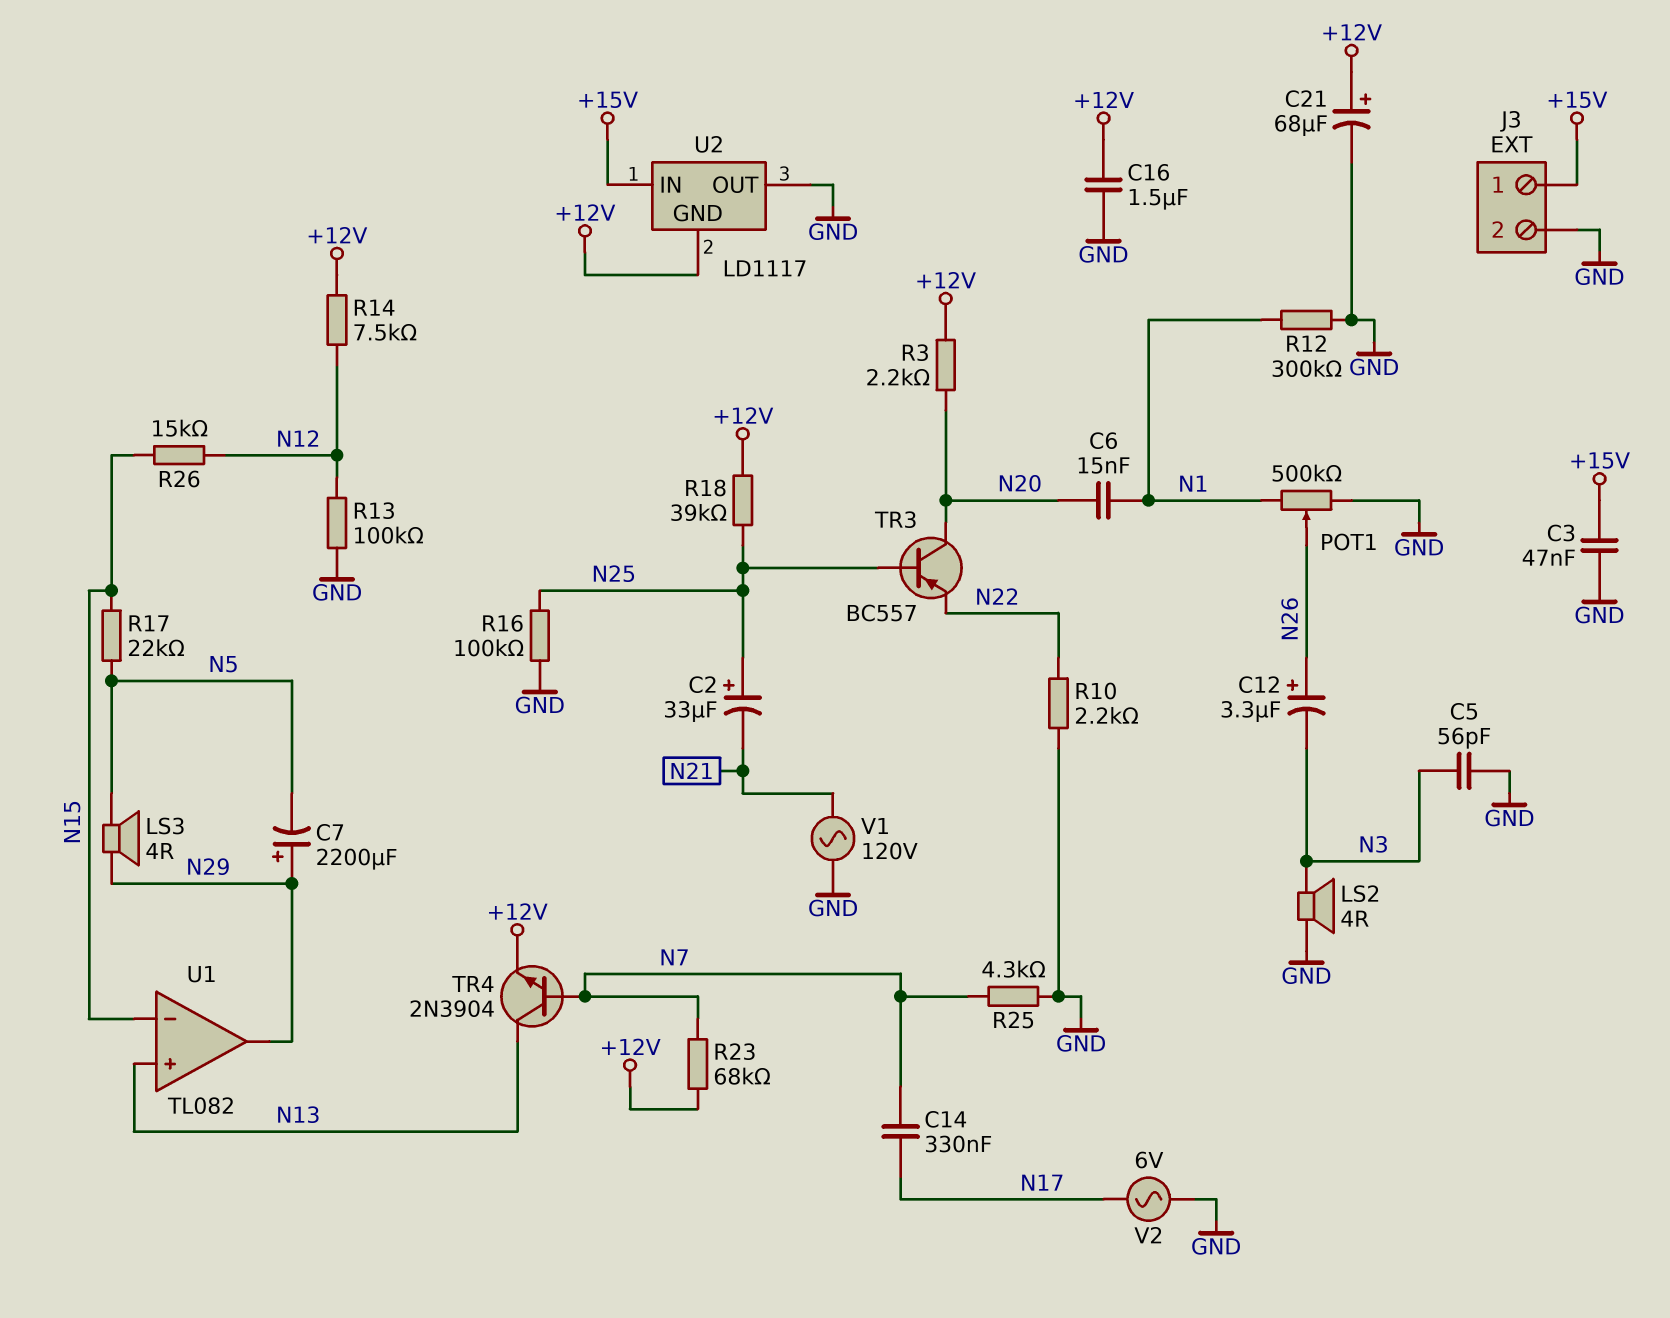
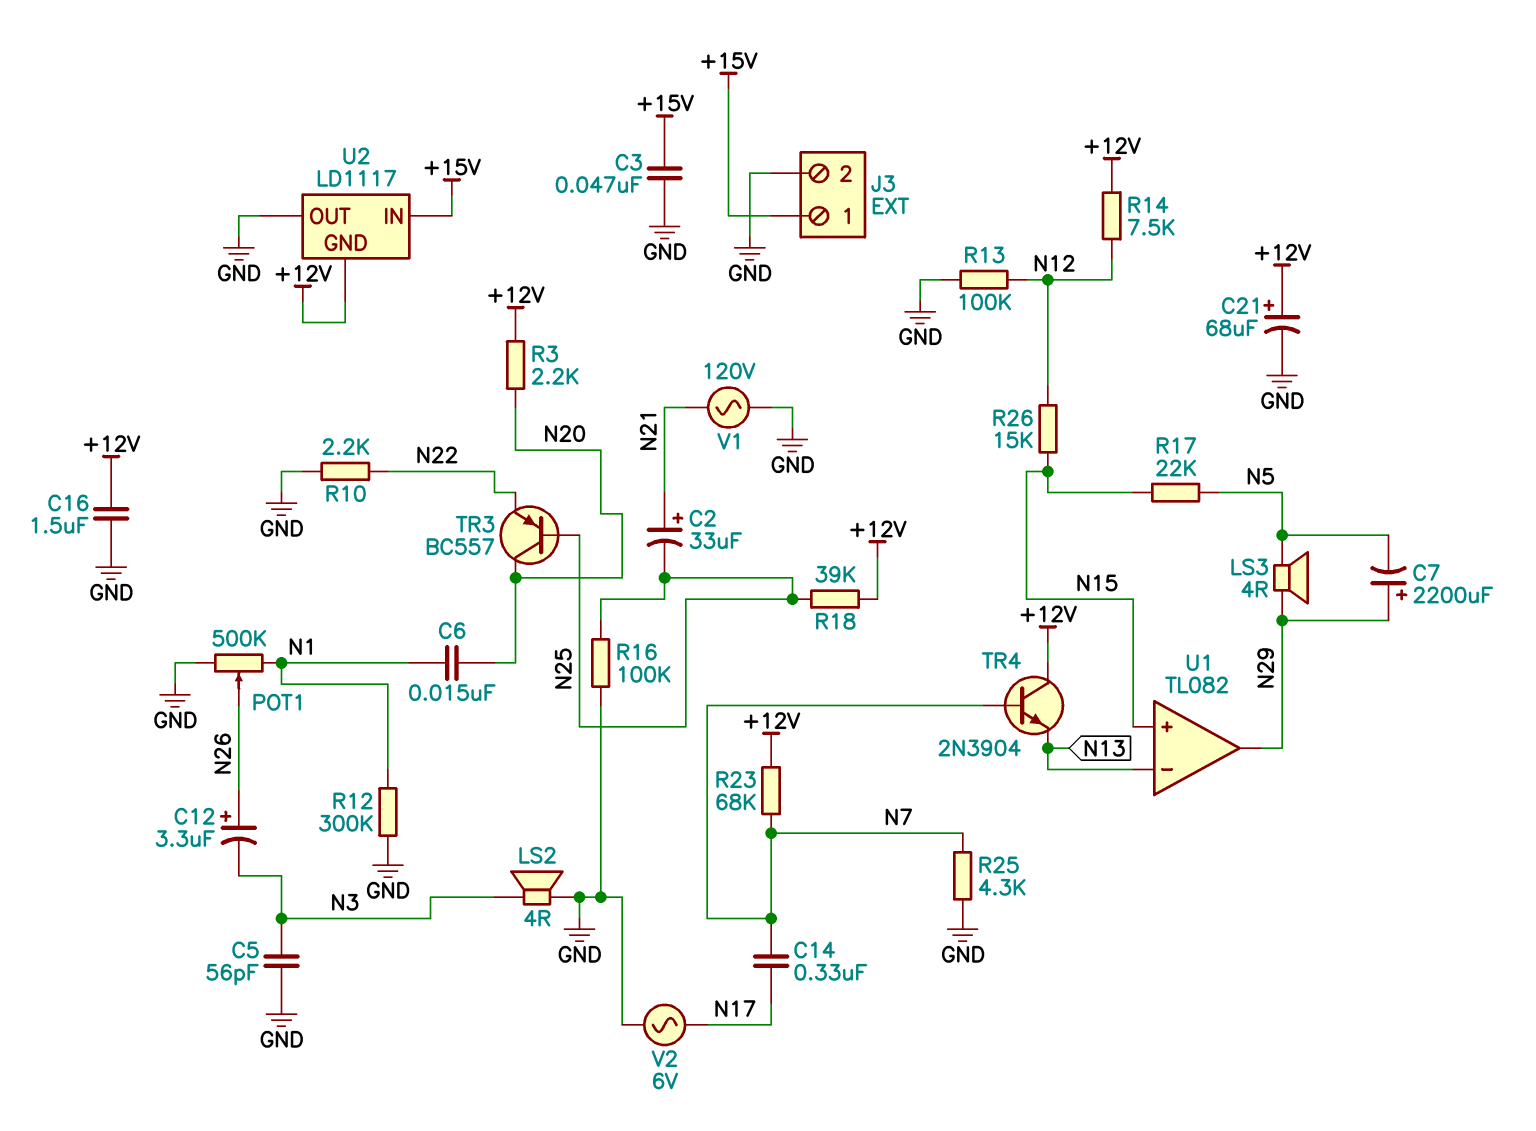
C2: 33uF (plus N25, minus N21) -> 33uF (plus N21, minus N25)
TR4: NPN 2N3904 (B N7, C N13, E +12V) -> NPN 2N3904 (B N7, C +12V, E N13)
U1 pin in+: N13 -> N15
U1 pin in-: N15 -> N13

